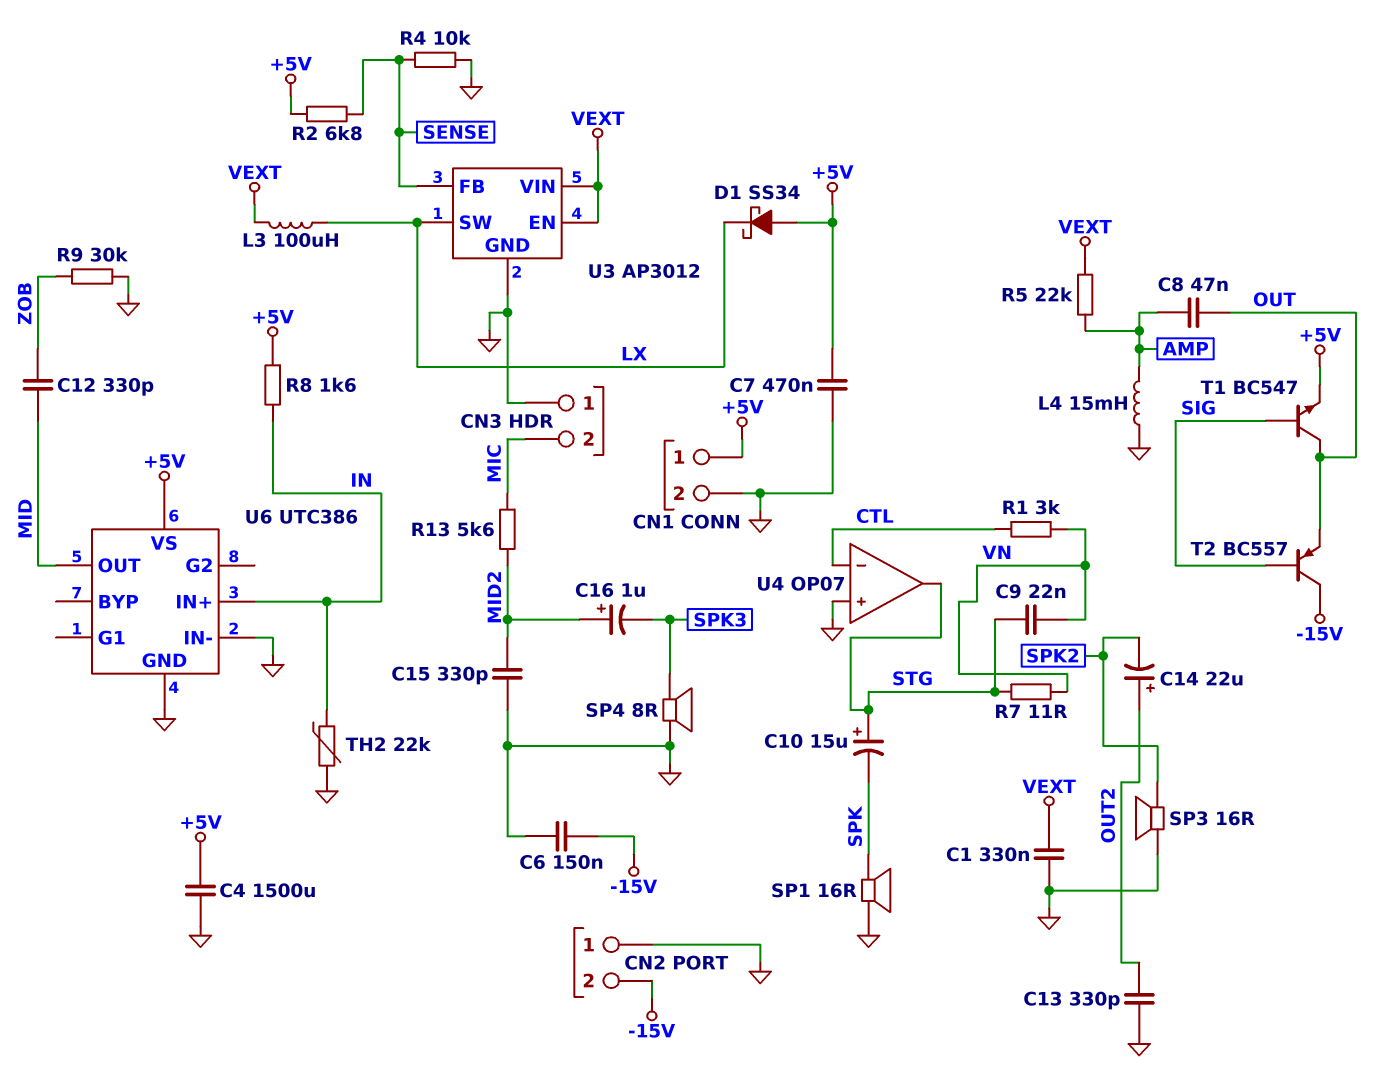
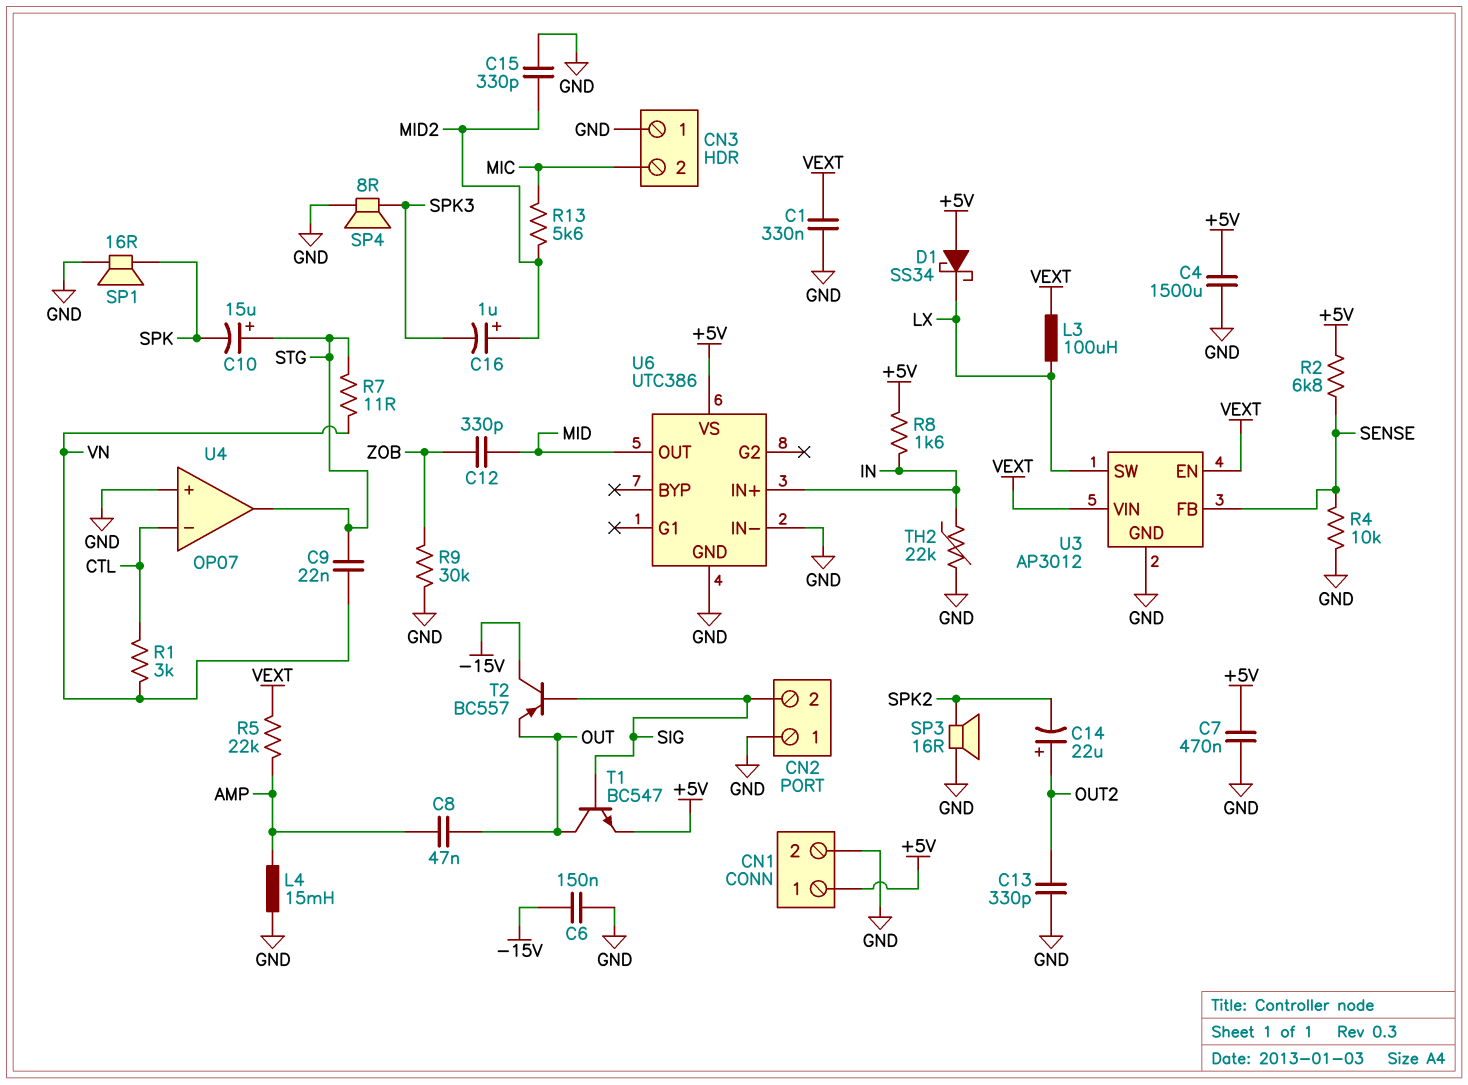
CN2 pin 2: -15V -> SIG

